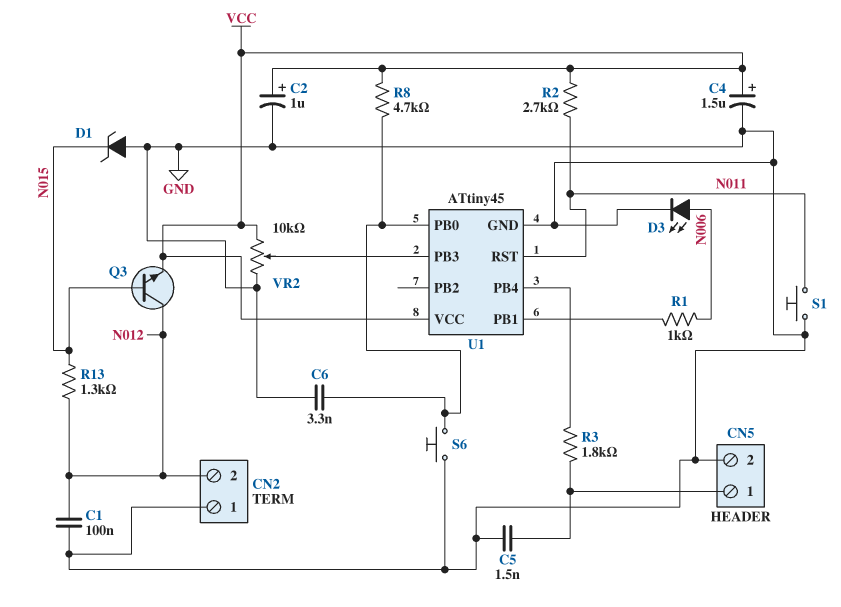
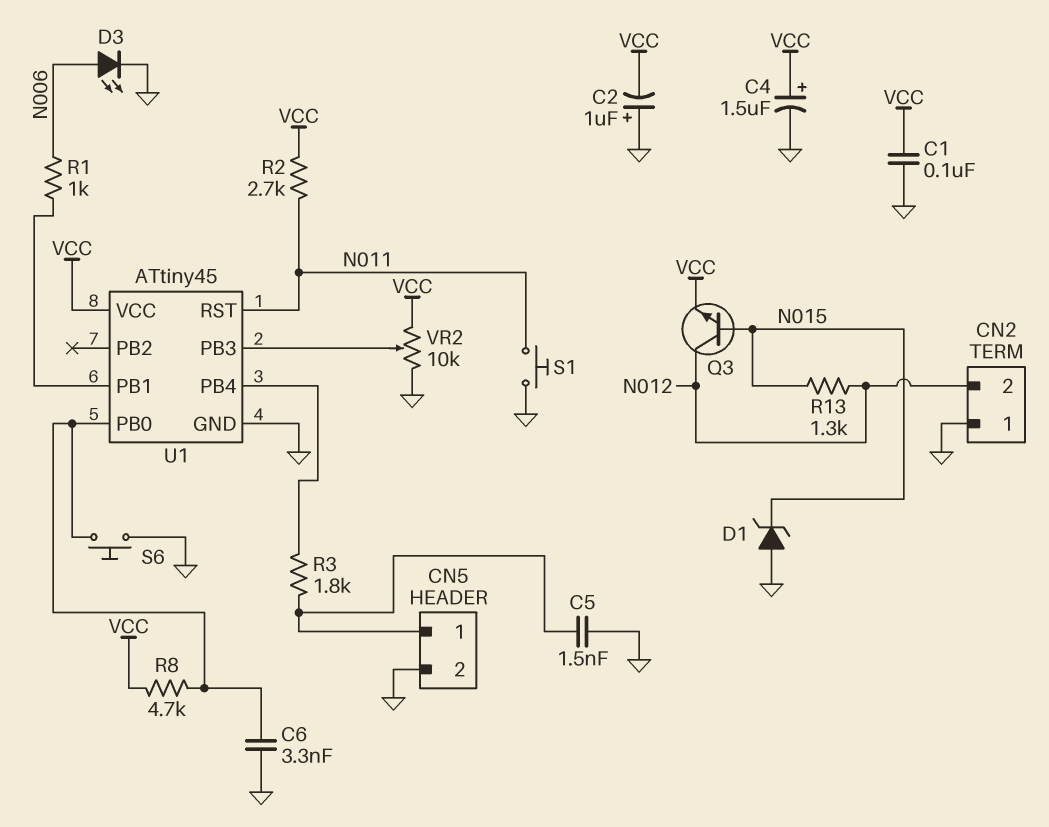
C1: 100nF (GND, N012) -> 100nF (GND, VCC)
C2: 1uF (plus VCC, minus GND) -> 1uF (plus GND, minus VCC)

